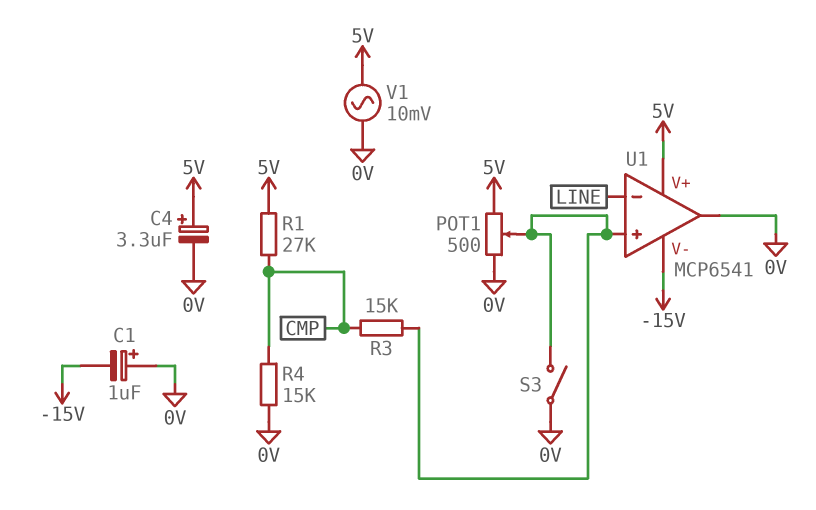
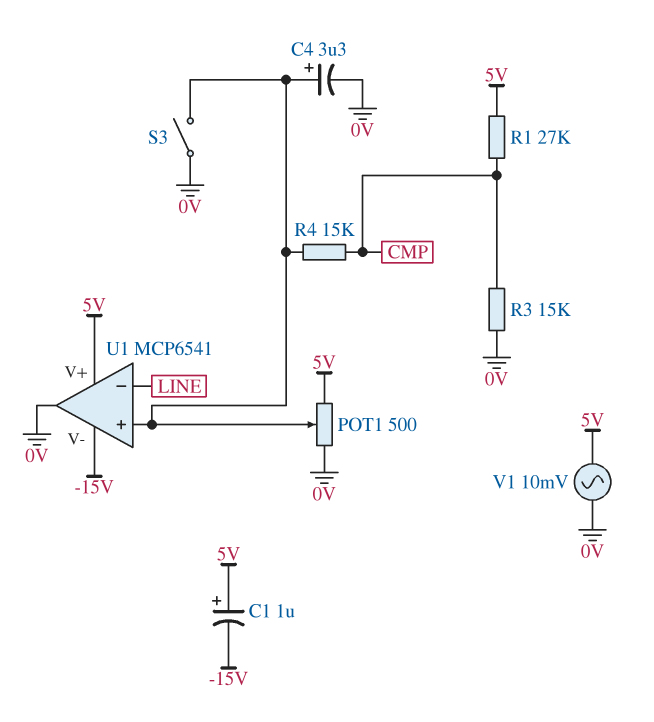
C1: 1uF (plus 0V, minus -15V) -> 1uF (plus 5V, minus -15V)
C4: 3.3uF (plus 5V, minus 0V) -> 3.3uF (plus U1/in+, minus 0V)
R3: 15k (CMP, U1/in+) -> 15k (0V, CMP)
R4: 15k (0V, CMP) -> 15k (CMP, U1/in+)

